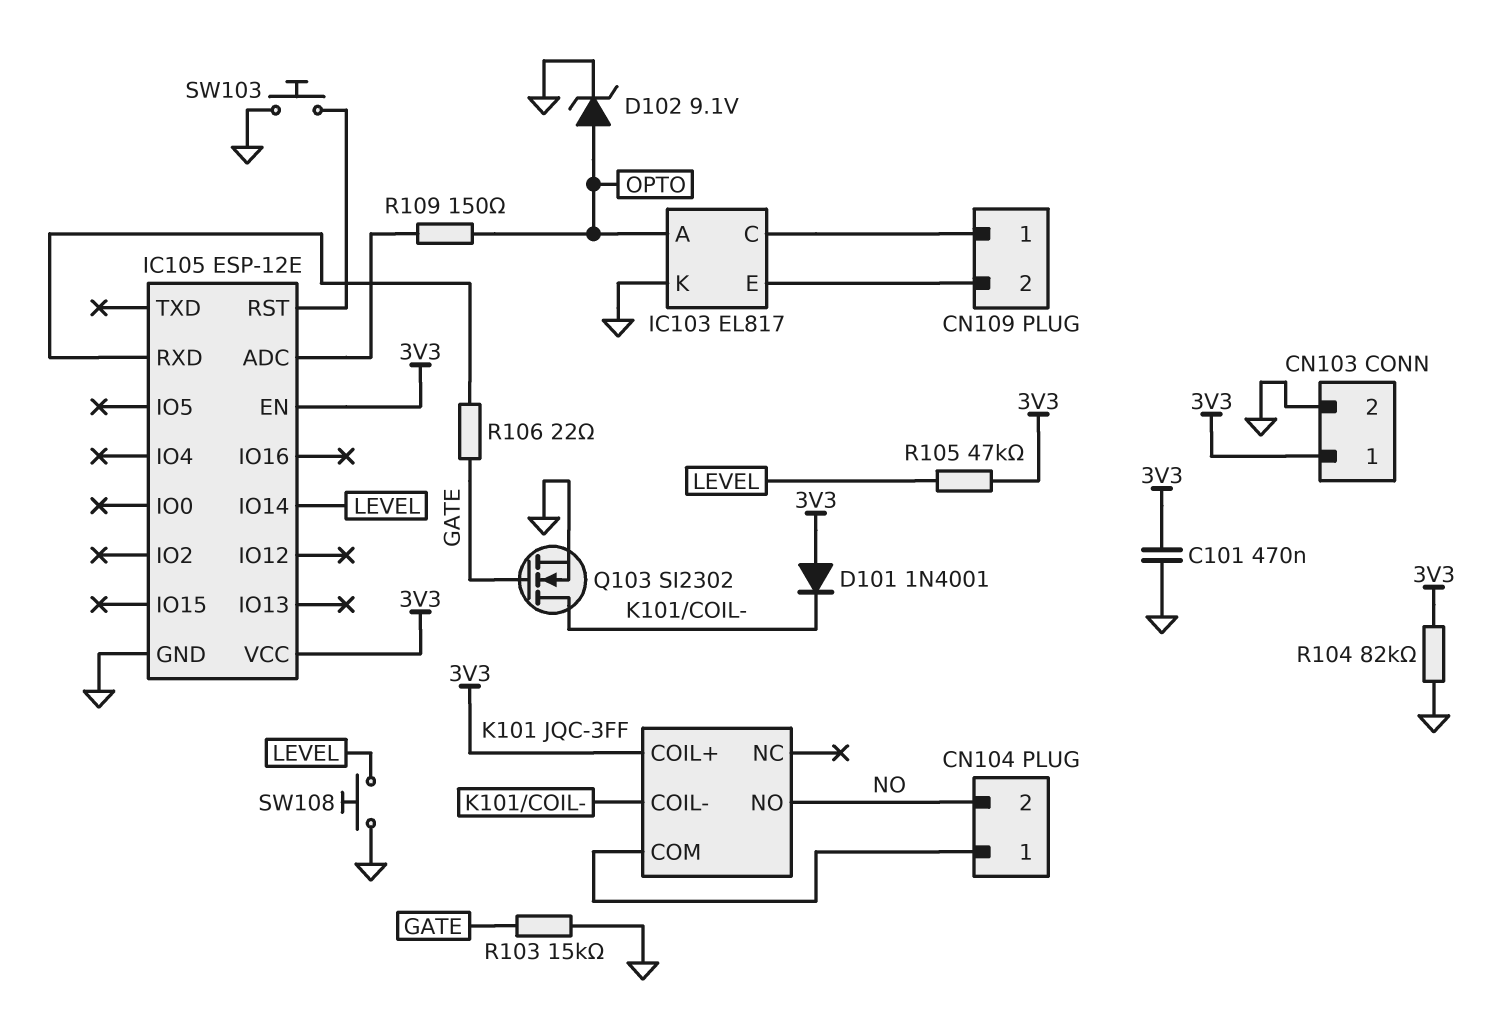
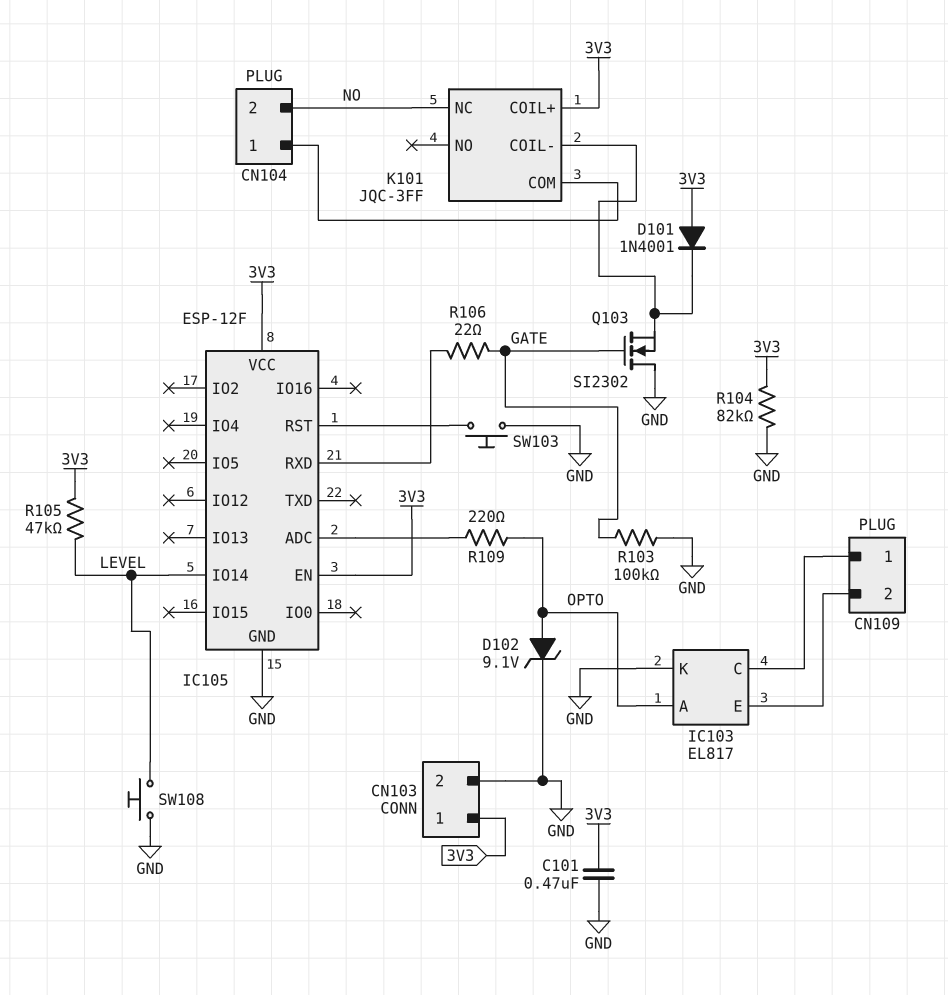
IC105: ESP-12E -> ESP-12F
K101 pin NC: none -> NO
K101 pin NO: NO -> none
Q103: NMOS SI2302 (G GATE, D K101/COIL-, S GND) -> NMOS SI2302 (G GATE, D GND, S K101/COIL-)
R103: 15k (GATE, GND) -> 100k (GATE, GND)
R109: 150 (IC105/ADC, OPTO) -> 220 (IC105/ADC, OPTO)

